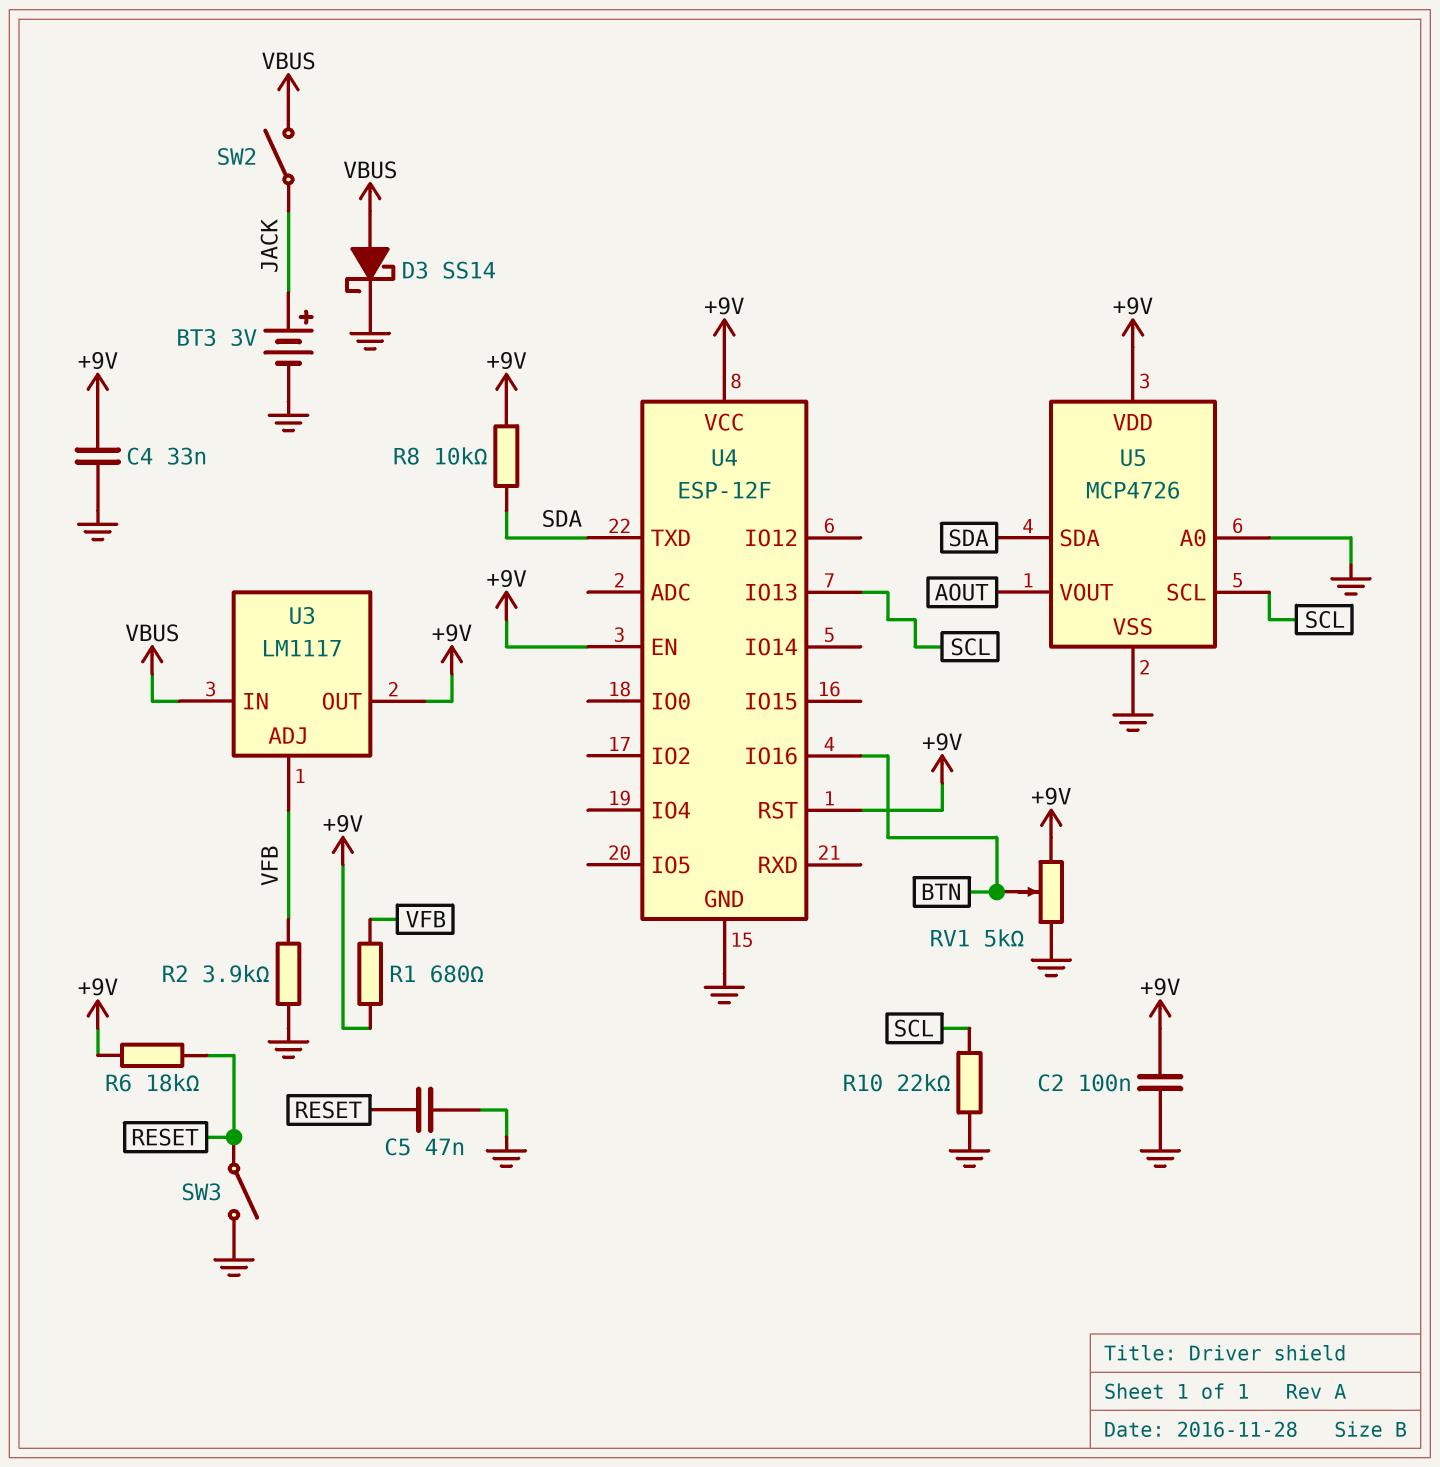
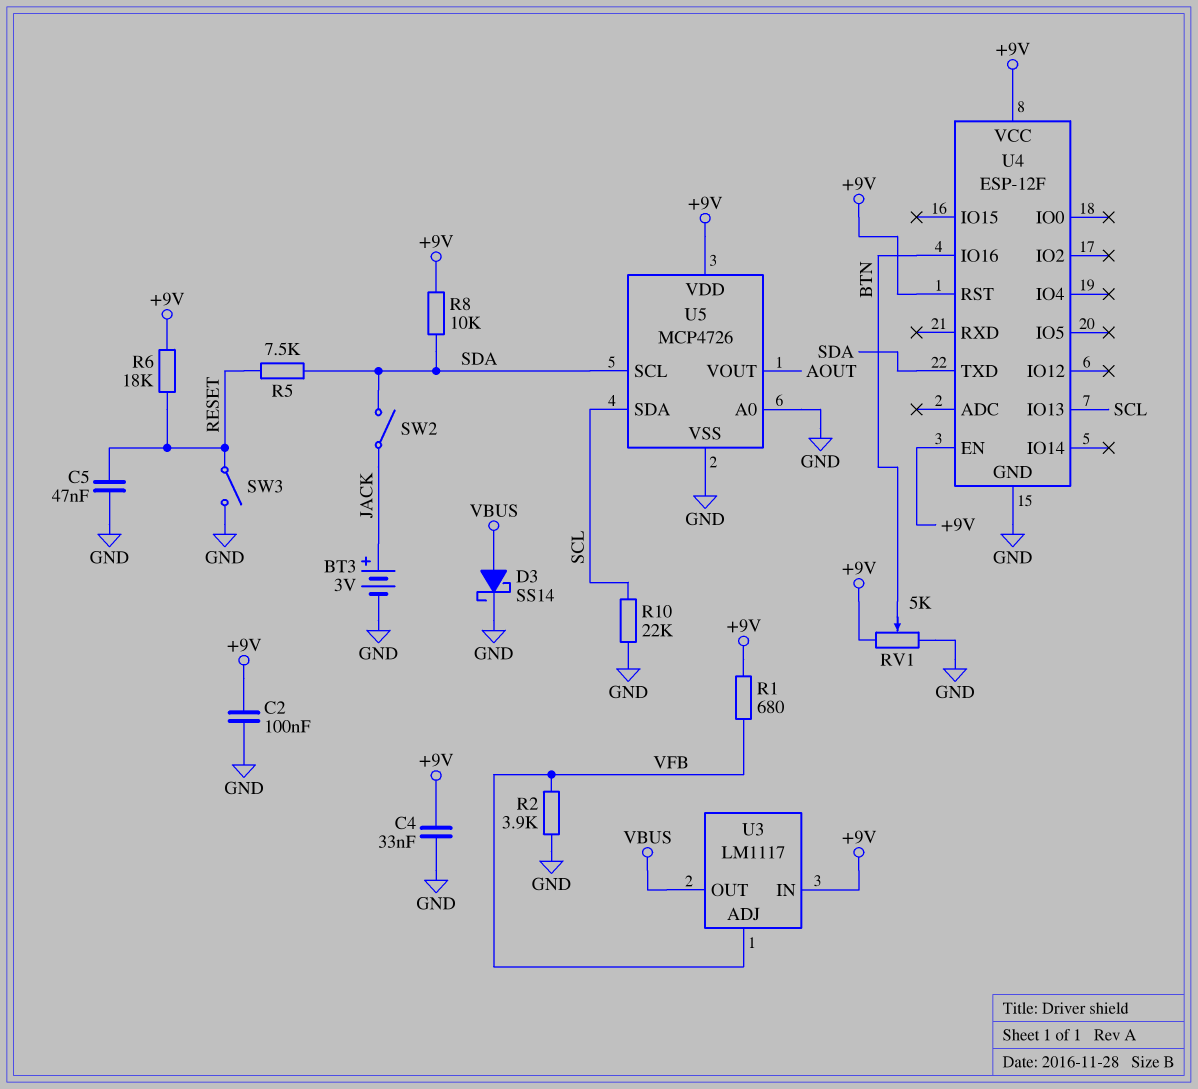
R5: none -> 7.5k (RESET, SDA)
SW2: switch (JACK, VBUS) -> switch (JACK, SDA)
U3 pin IN: VBUS -> +9V
U3 pin OUT: +9V -> VBUS
U5 pin SCL: SCL -> SDA
U5 pin SDA: SDA -> SCL

